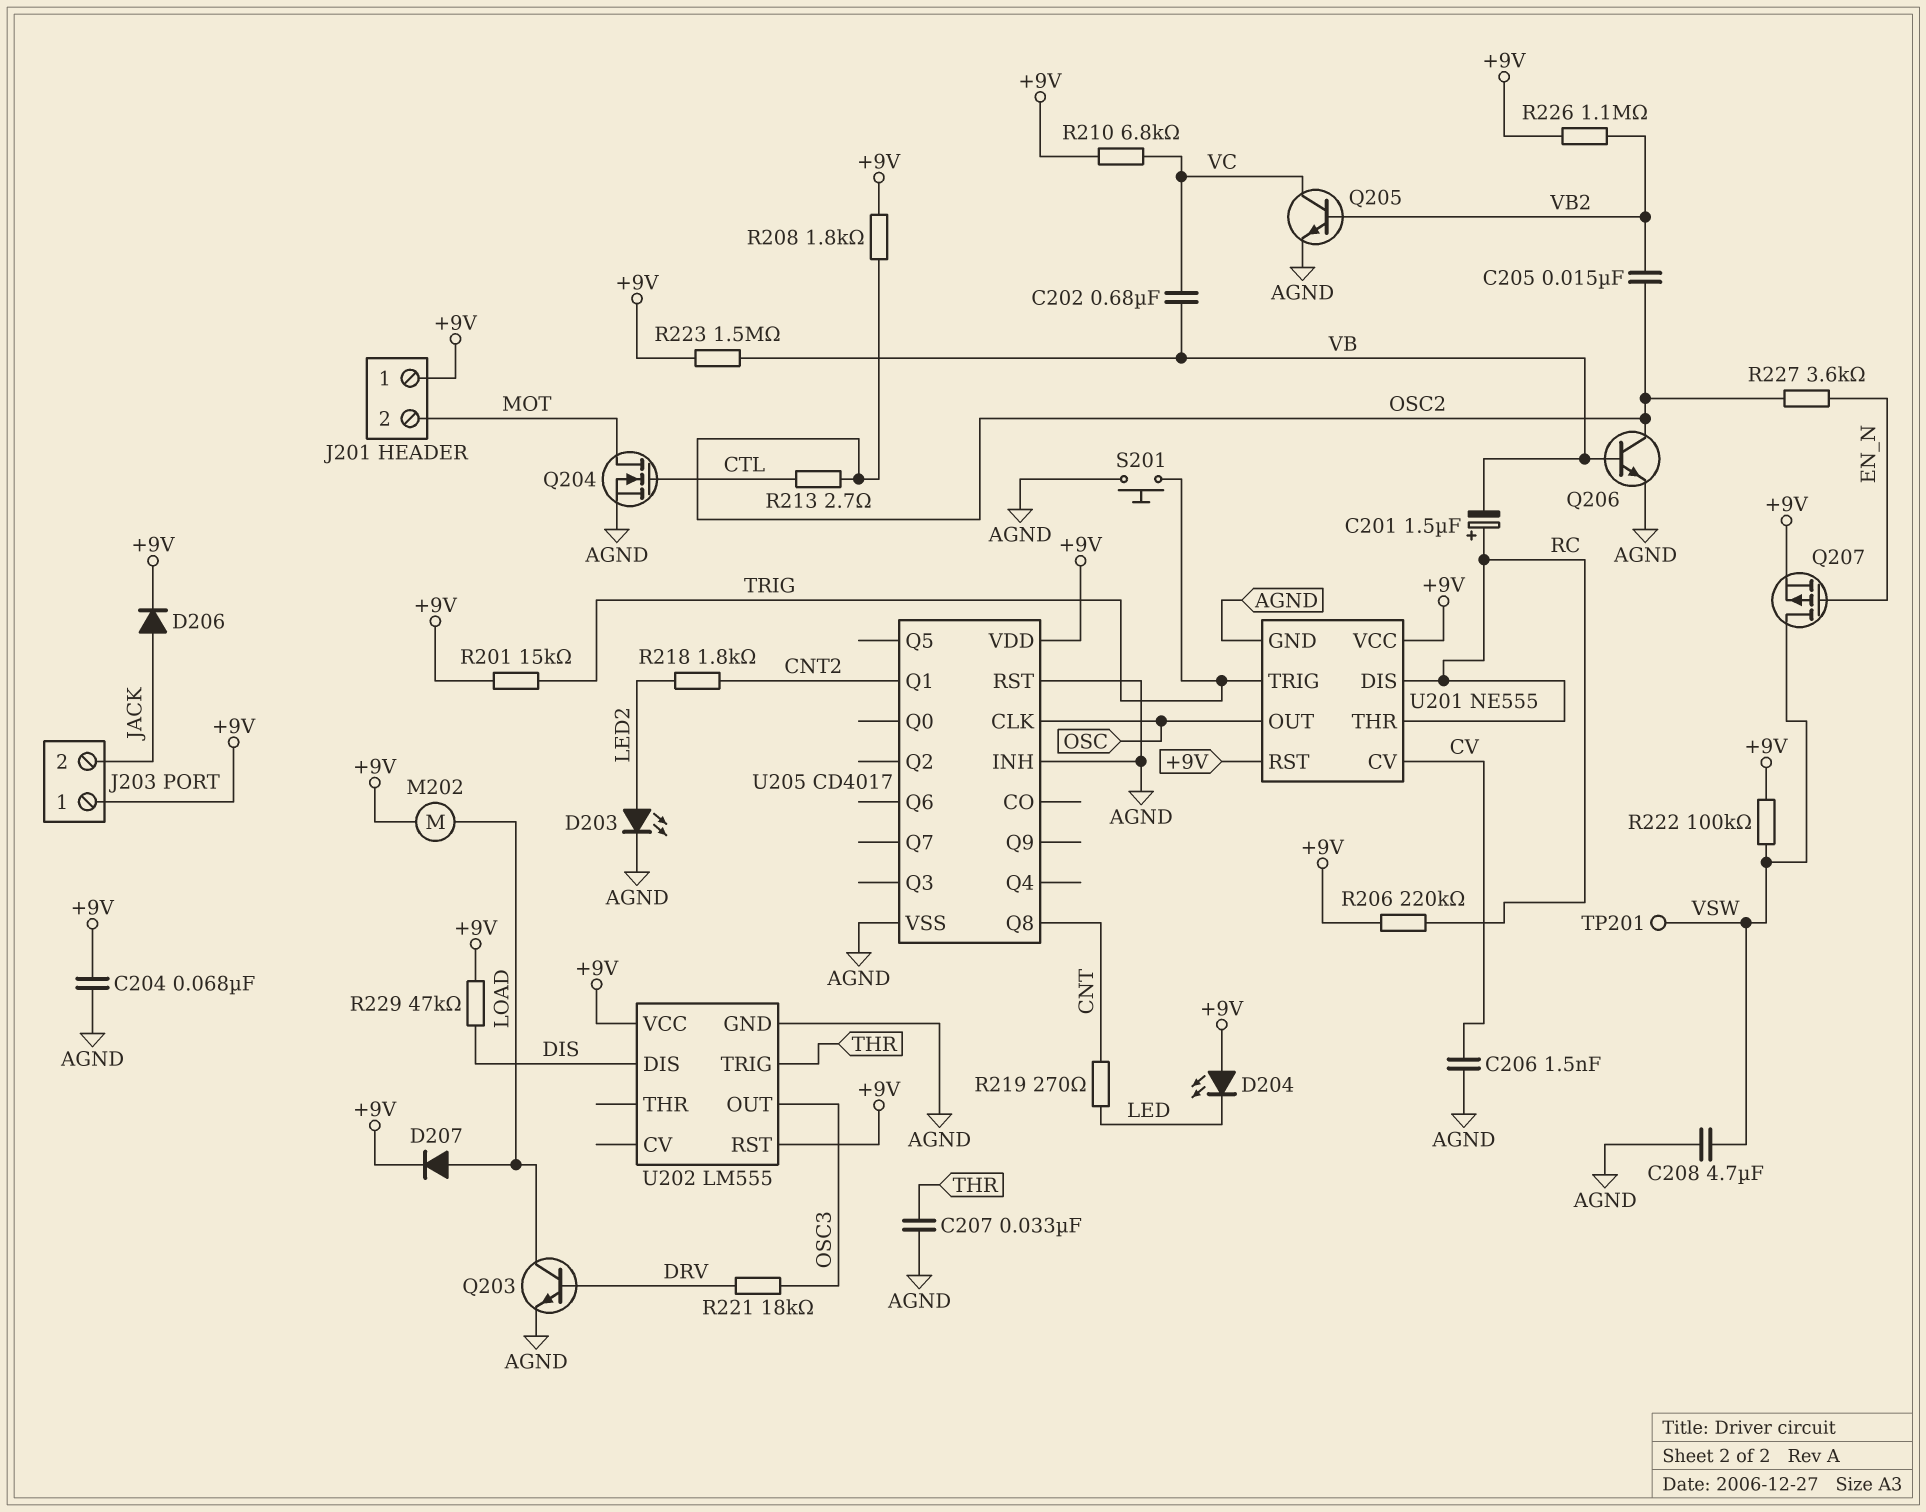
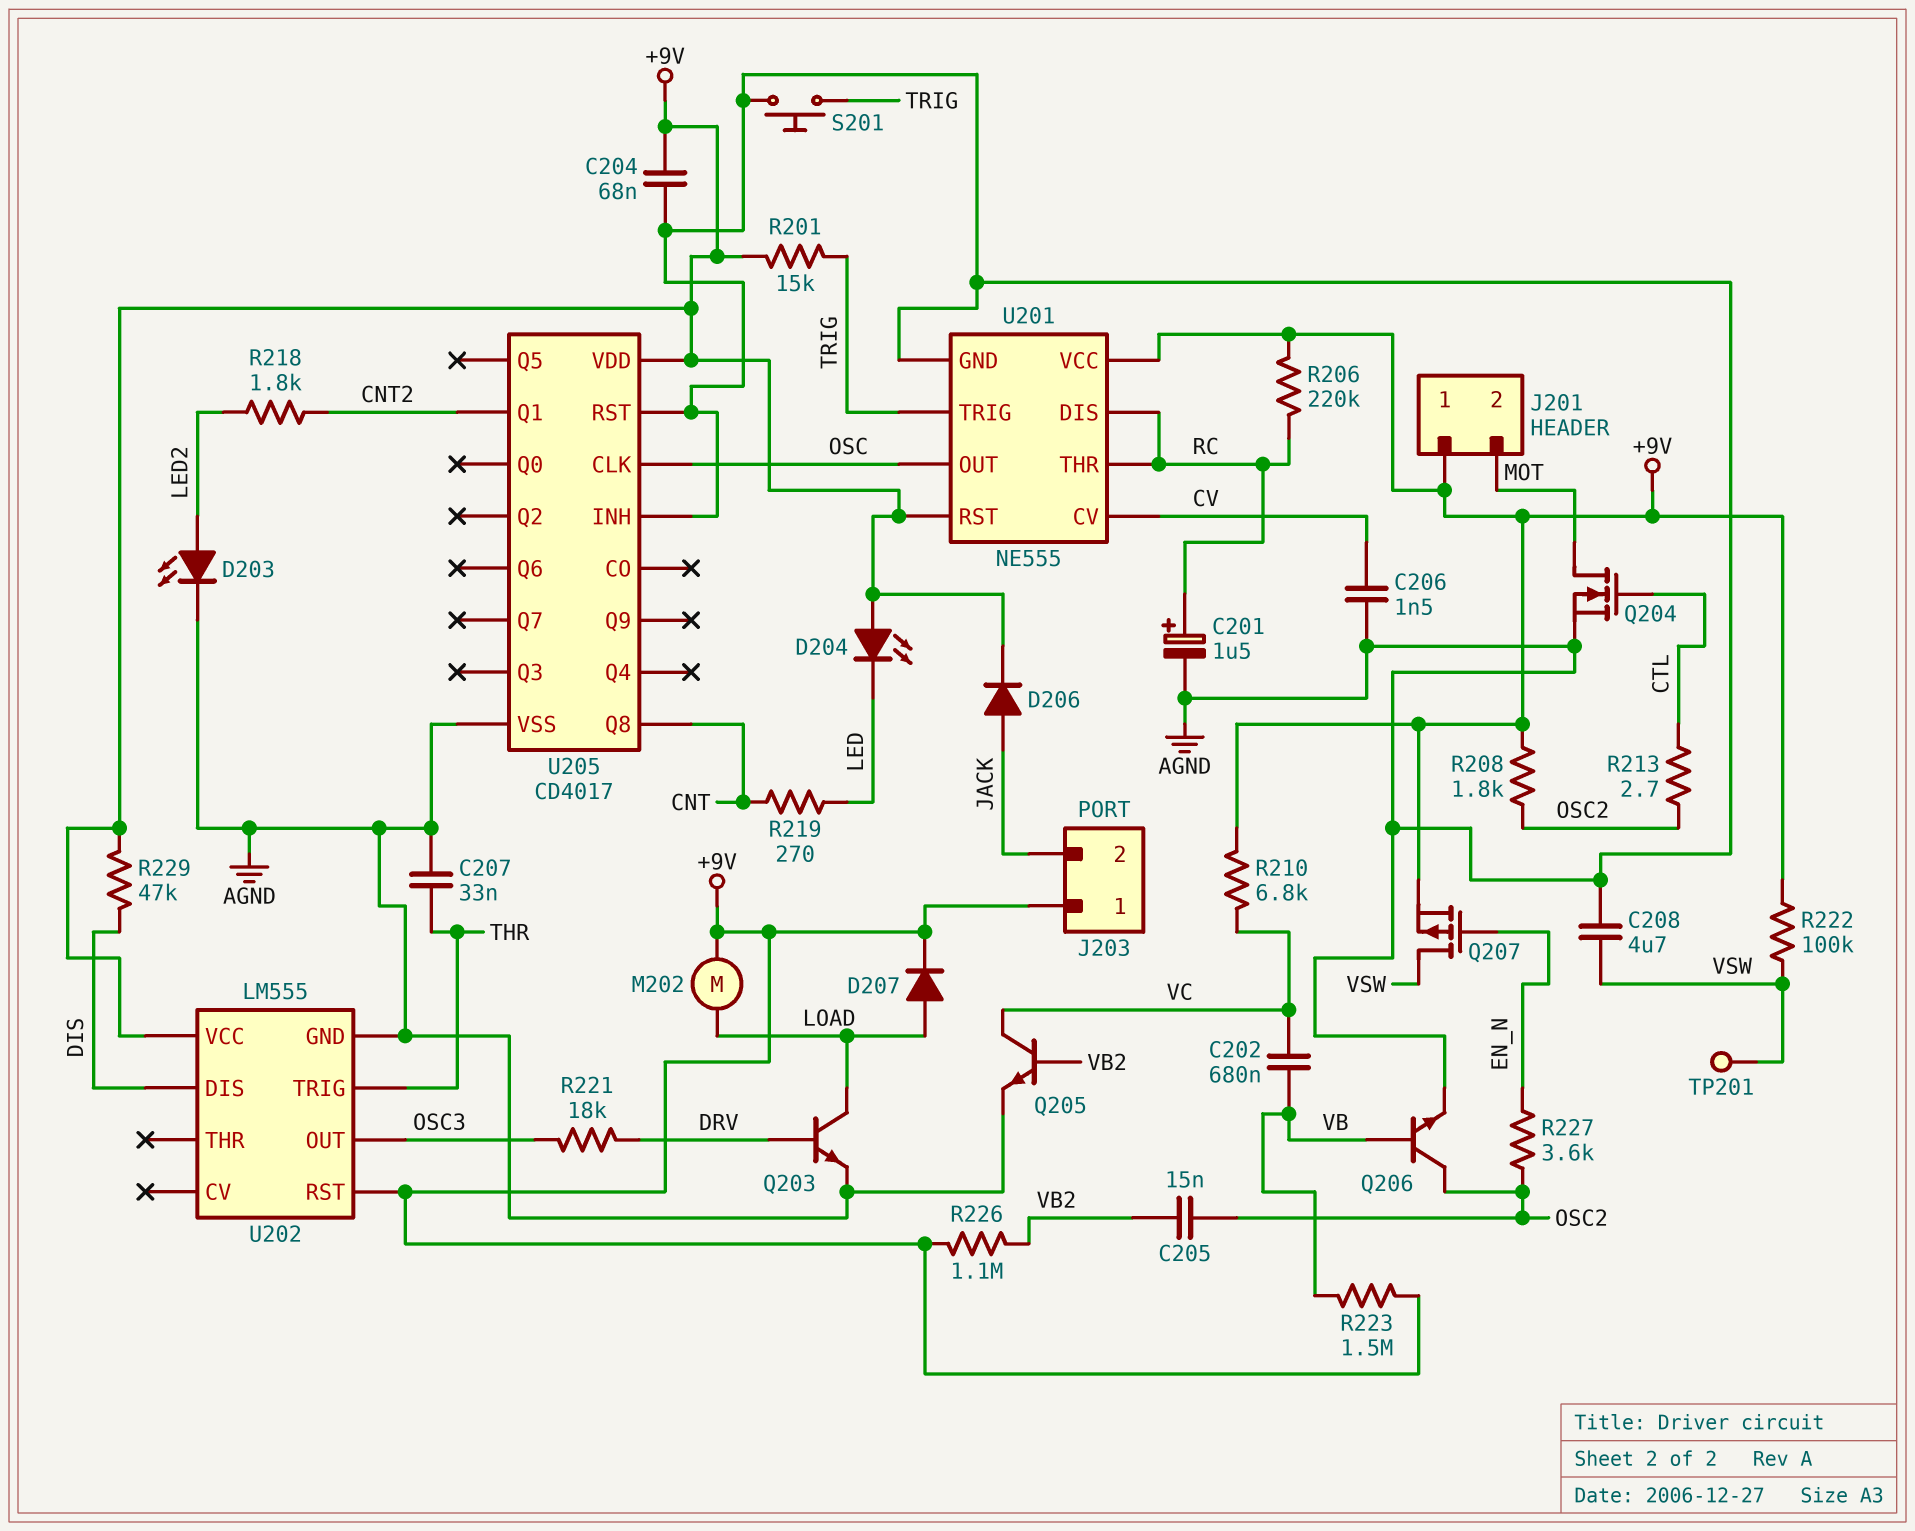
C201: 1.5uF (plus RC, minus VB) -> 1.5uF (plus RC, minus AGND)

